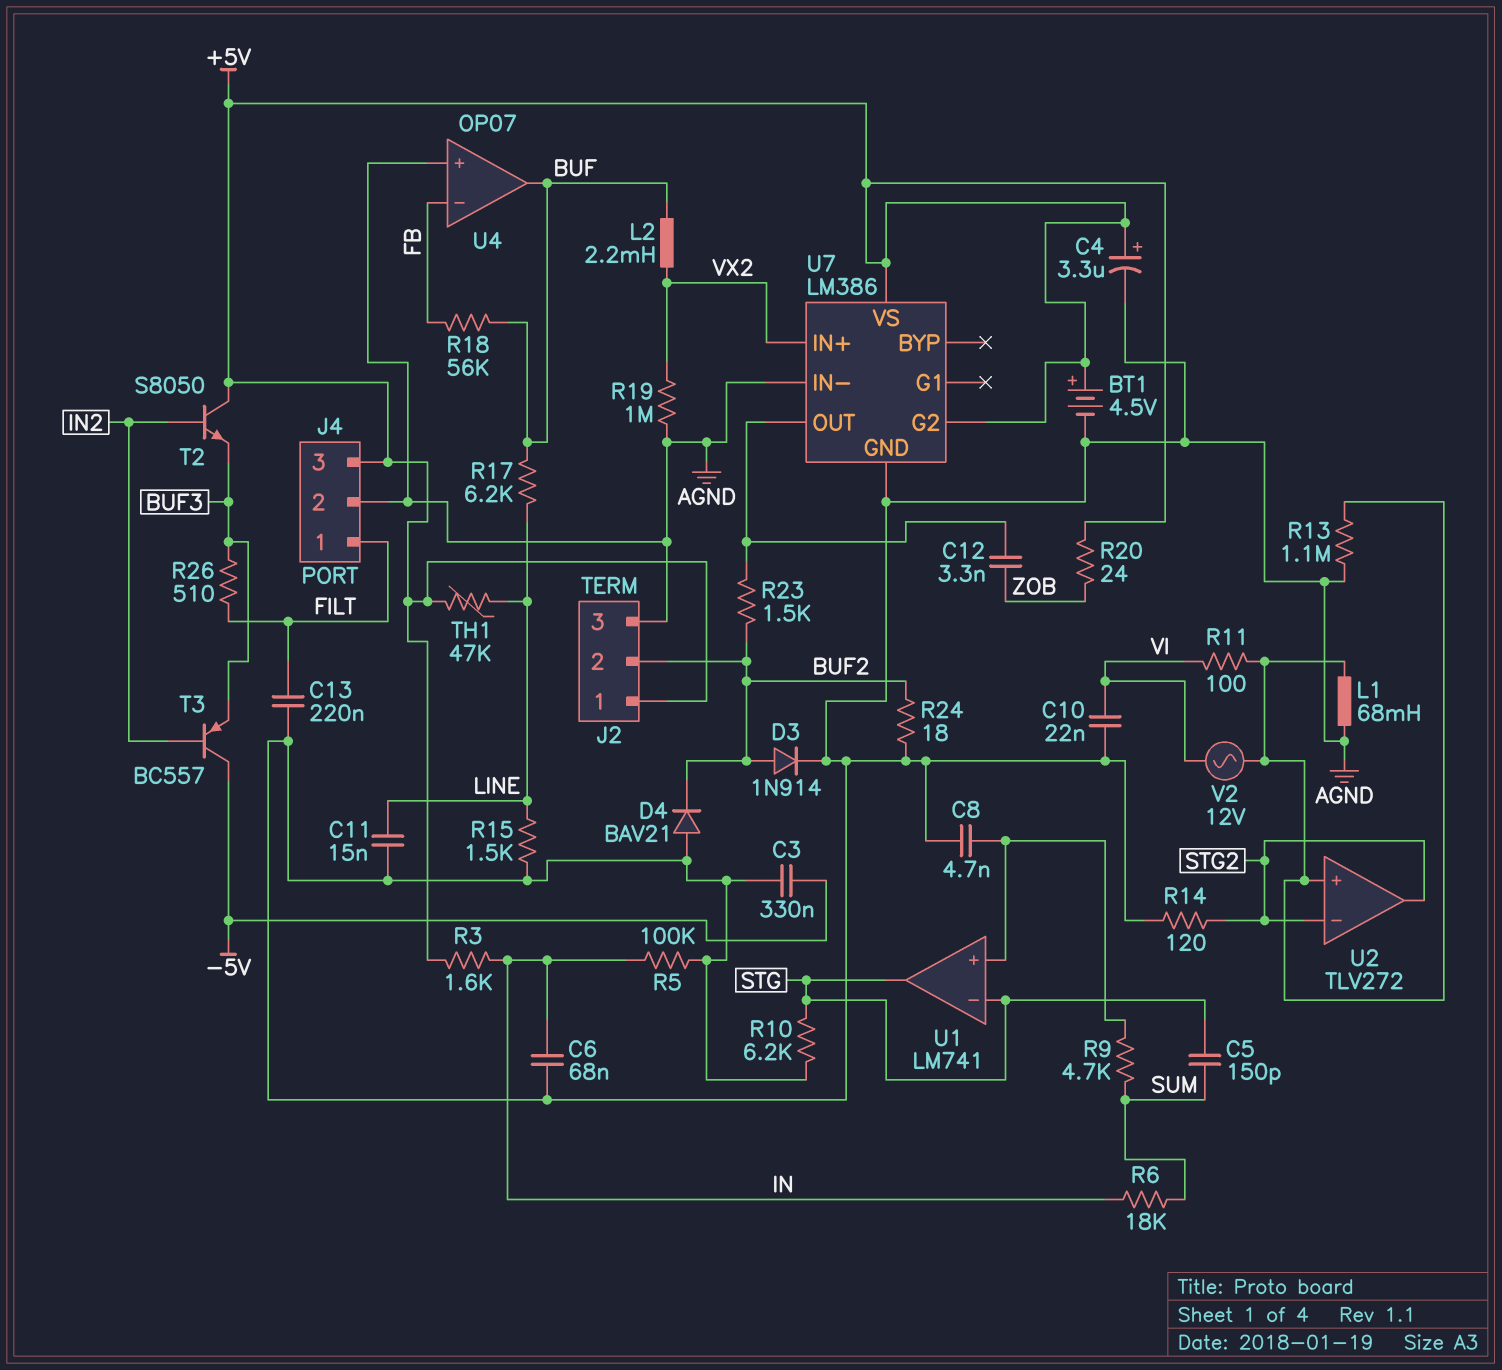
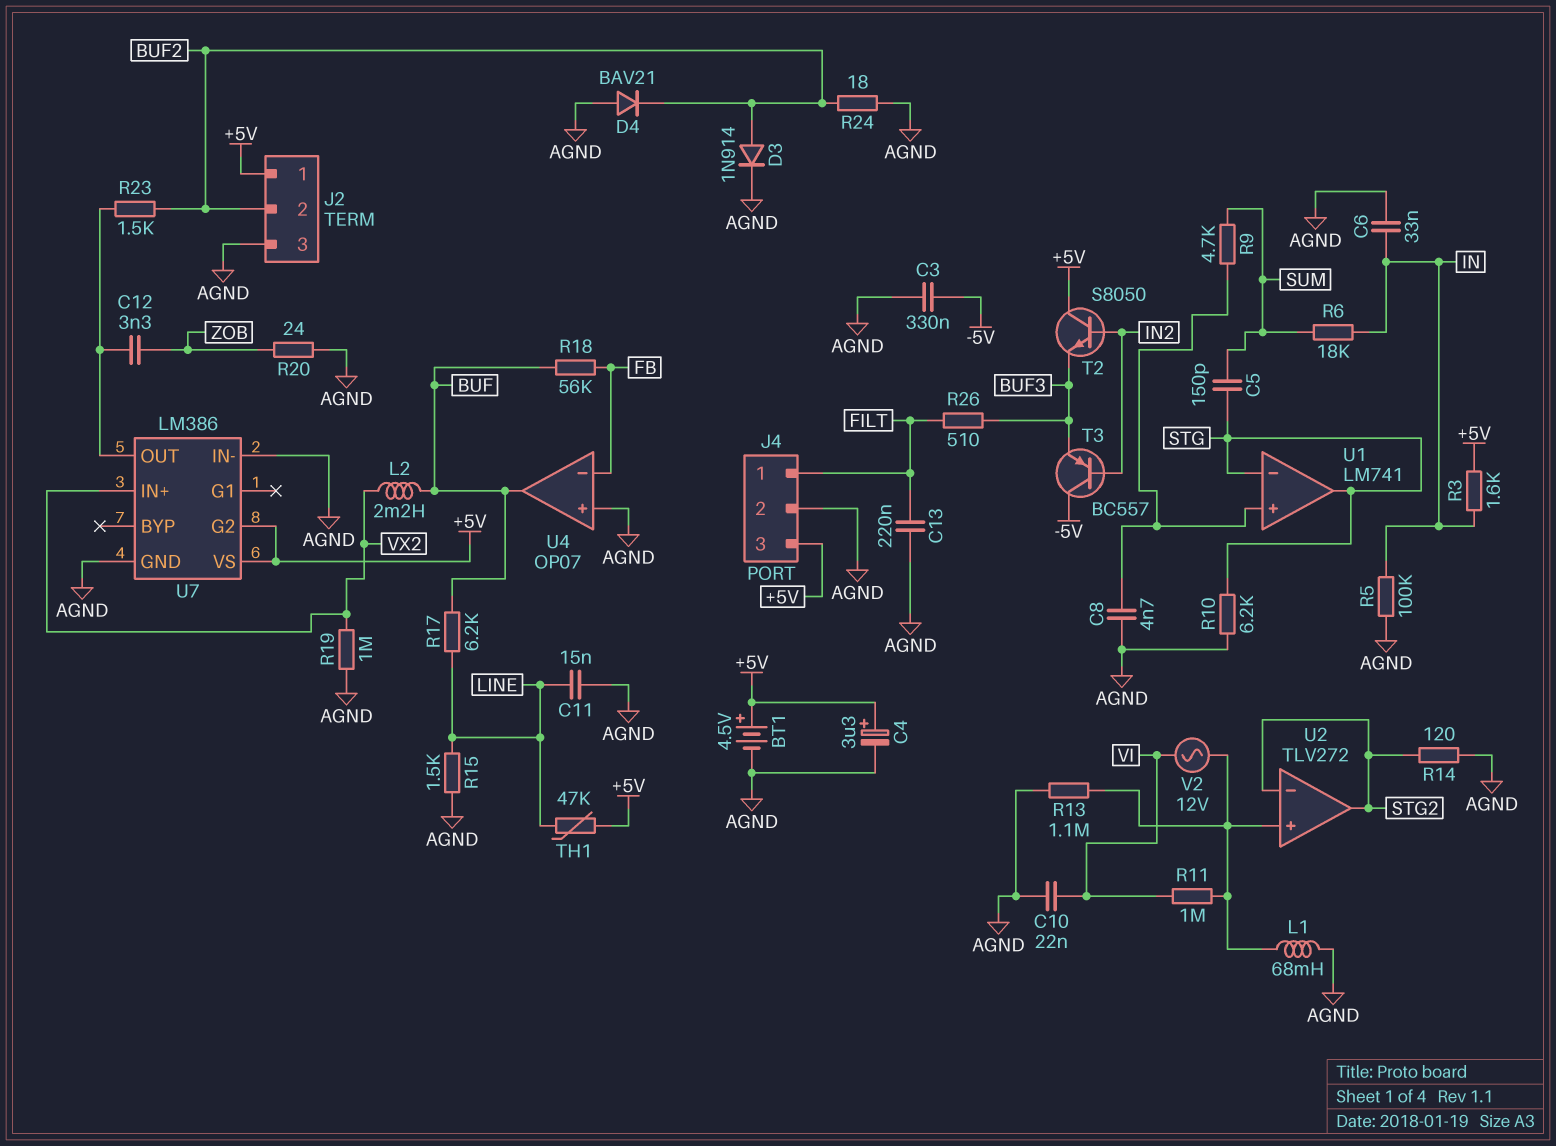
C6: 68nF (AGND, IN) -> 33nF (AGND, IN)
R11: 100 (U2/in+, VI) -> 1M (U2/in+, VI)
R20: 24 (+5V, ZOB) -> 24 (AGND, ZOB)

